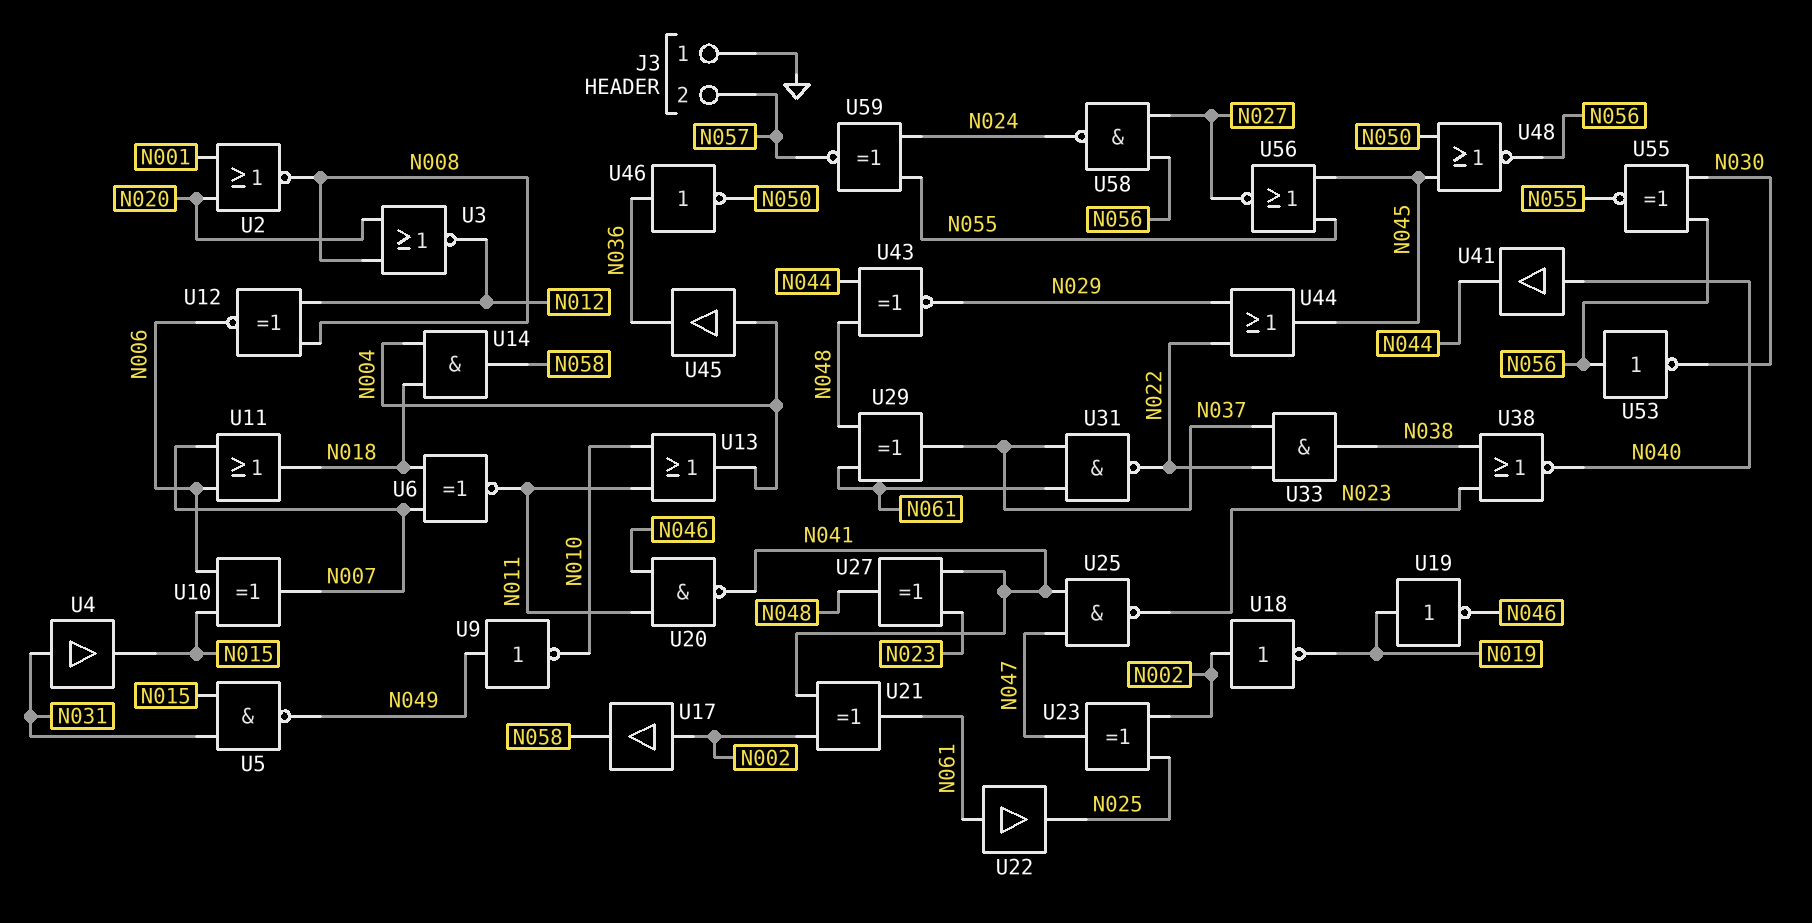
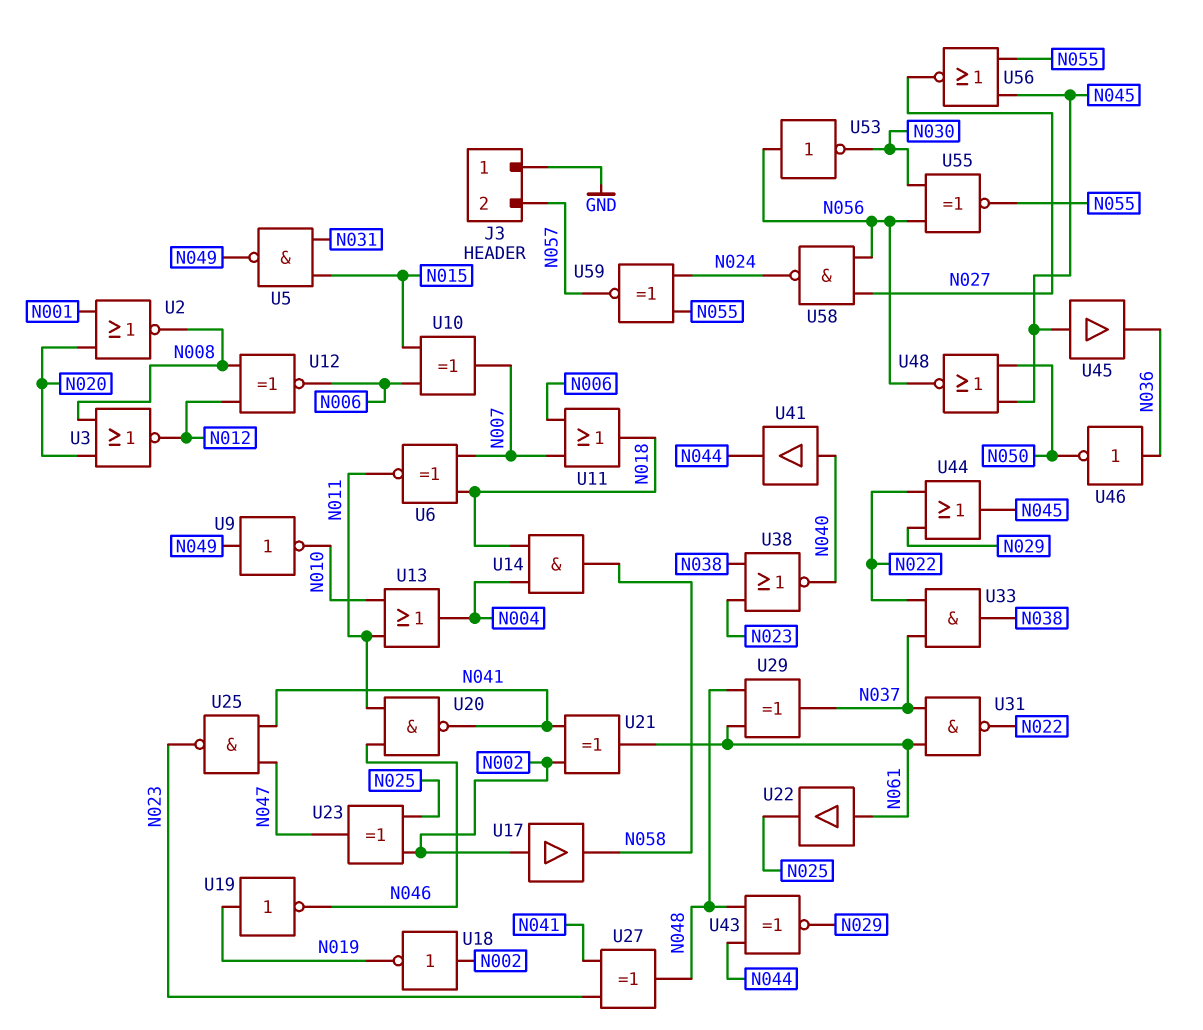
U4: buffer (in N031, out N015) -> none
U45: buffer (in N004, out N036) -> buffer (in N045, out N036)

